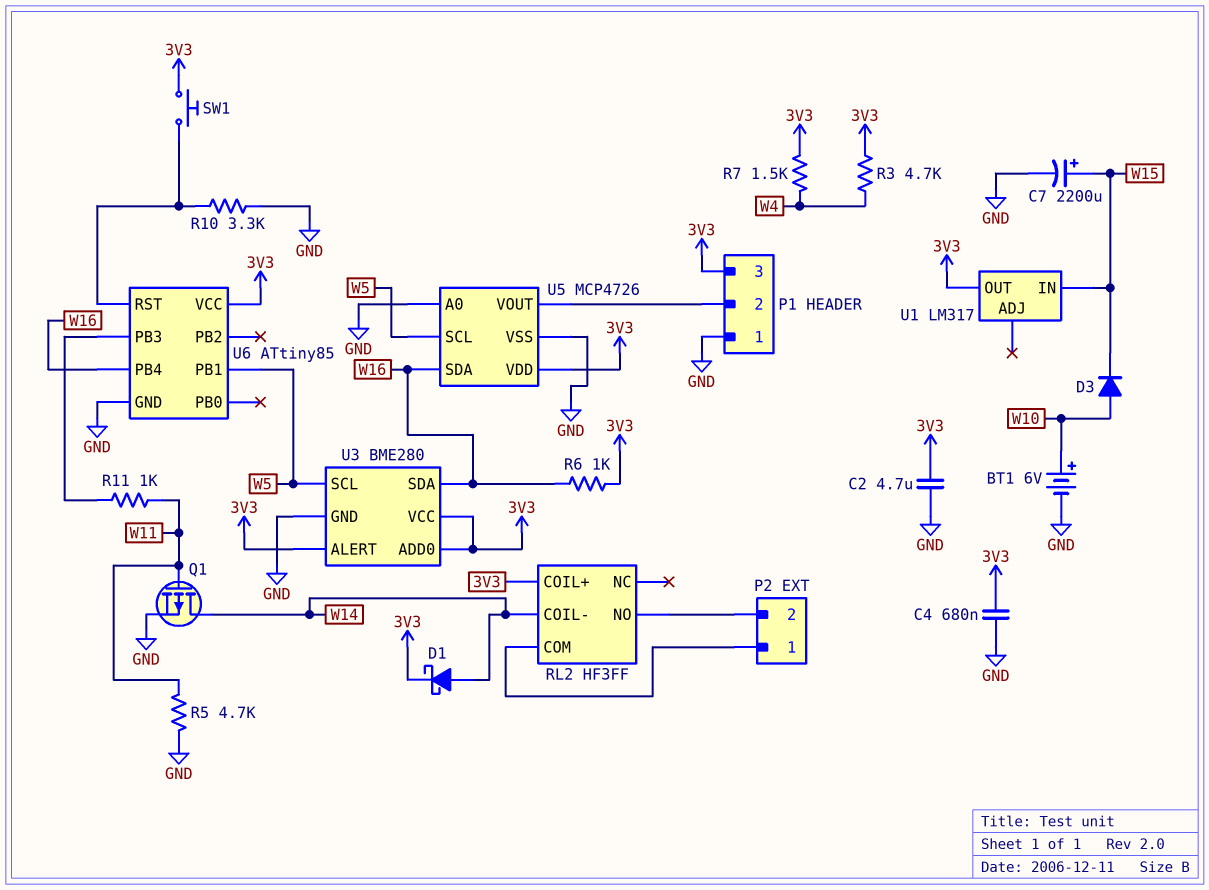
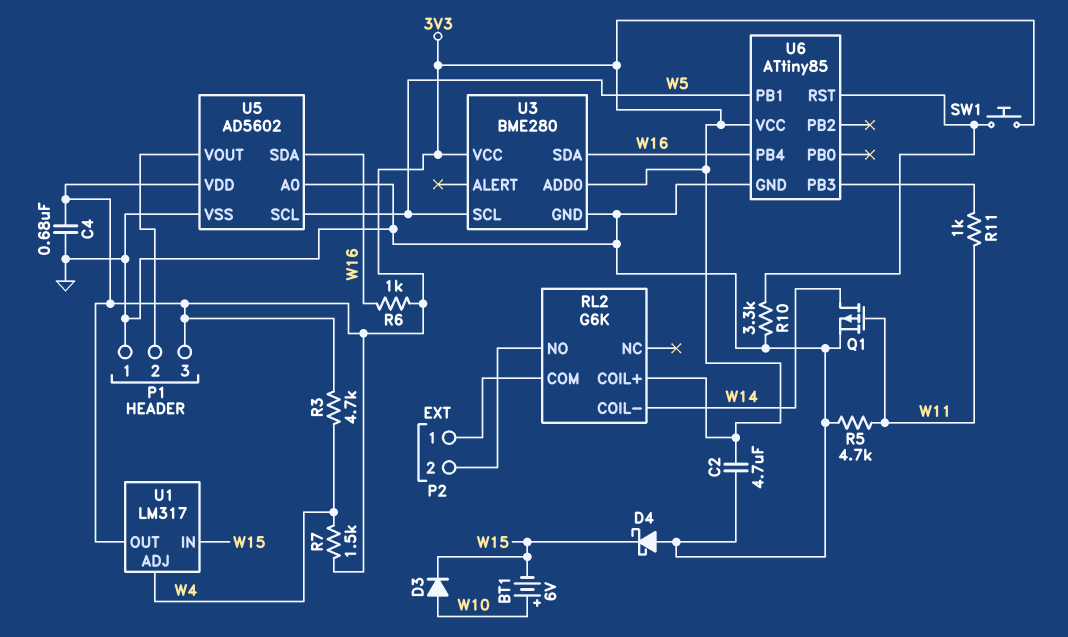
BT1: 6V (plus W10, minus GND) -> 6V (plus W10, minus W15)
C7: 2200uF (plus W15, minus GND) -> none
D1: schottky (A W14, K 3V3) -> none
D4: none -> schottky (A GND, K W15)
RL2: HF3FF -> G6K
U1 pin ADJ: none -> W4
U3 pin ALERT: 3V3 -> none
U5: MCP4726 -> AD5602

